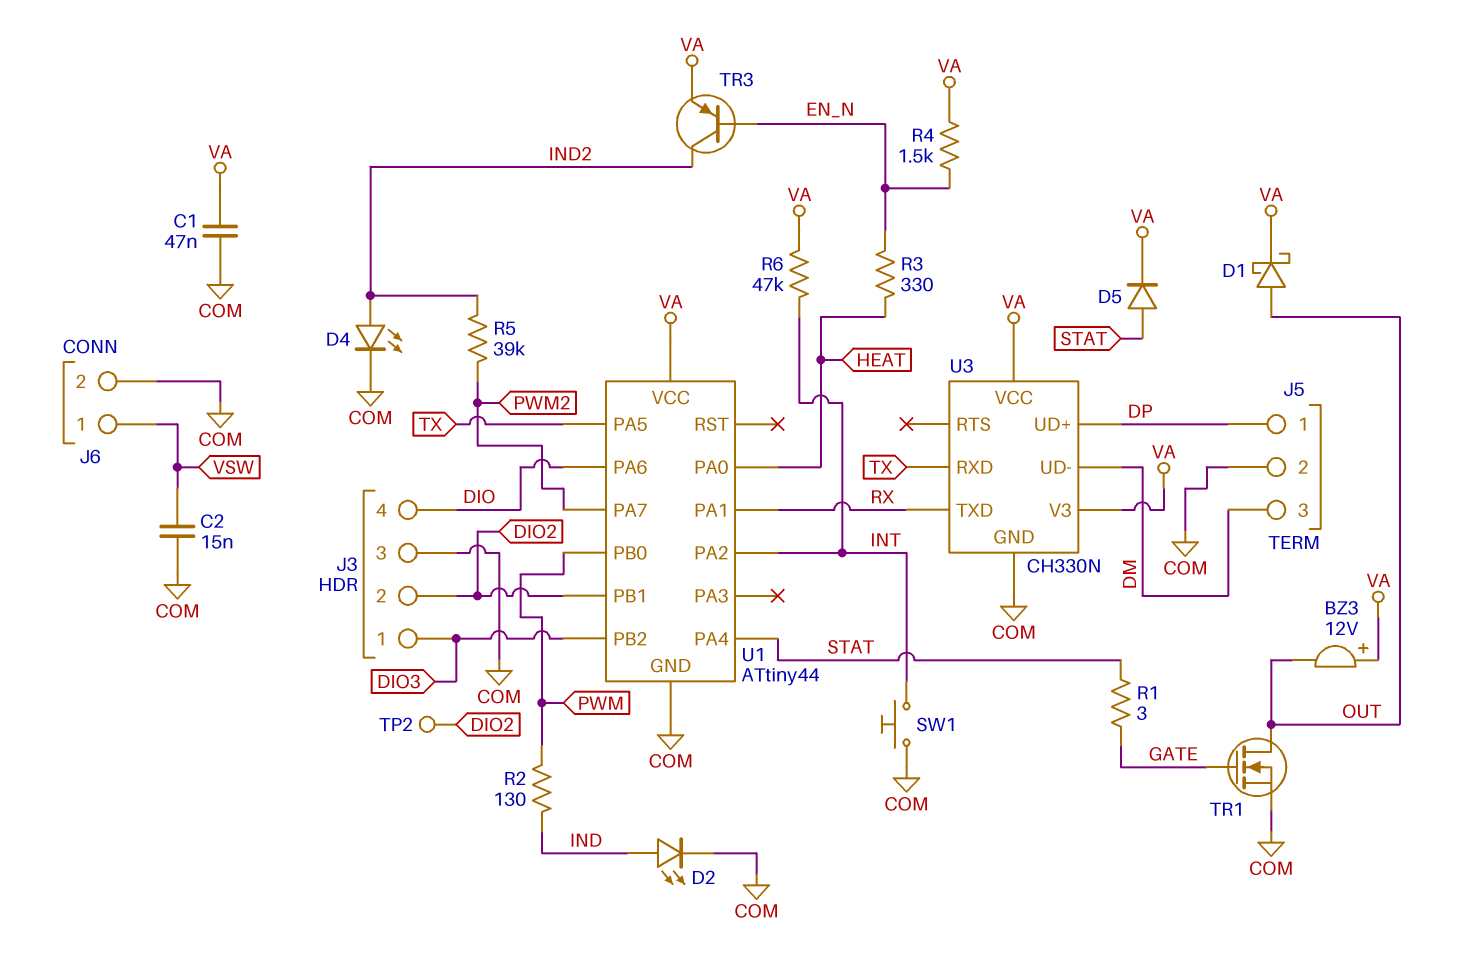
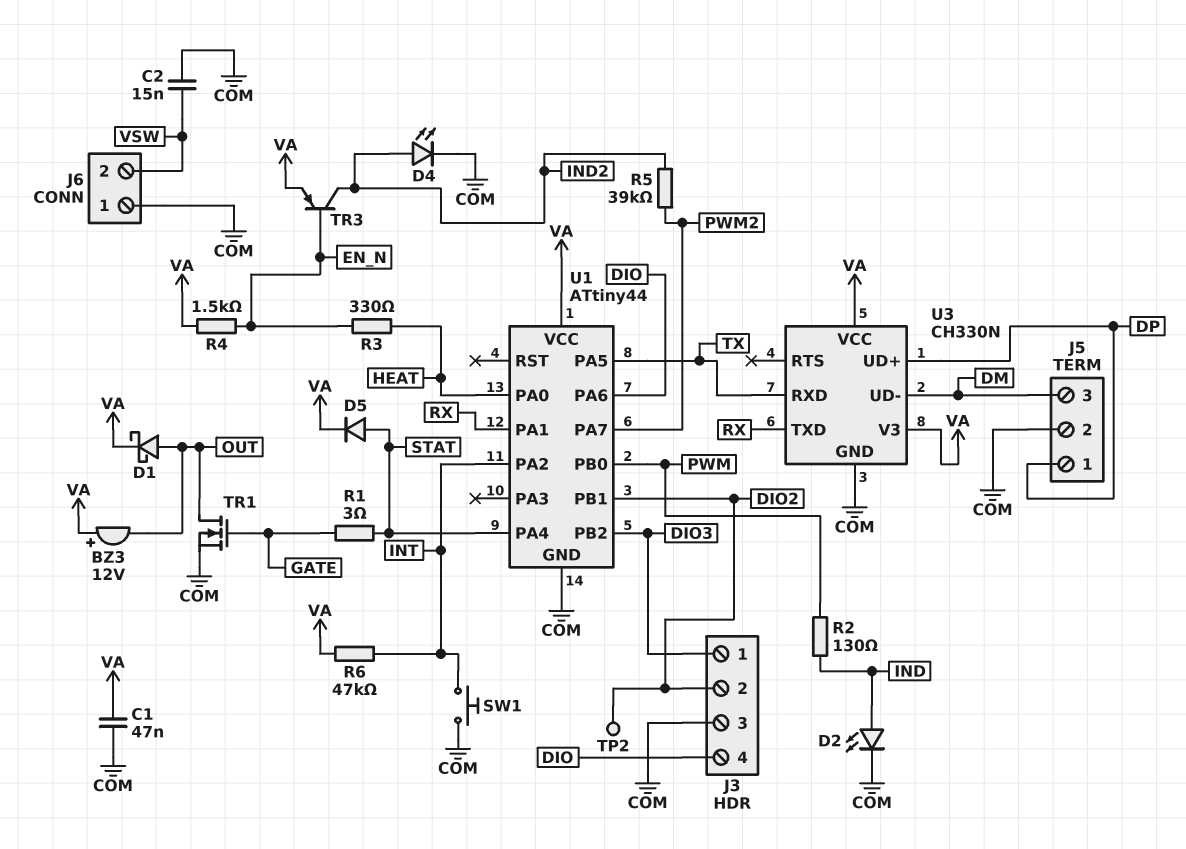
J6 pin 1: VSW -> COM
J6 pin 2: COM -> VSW

